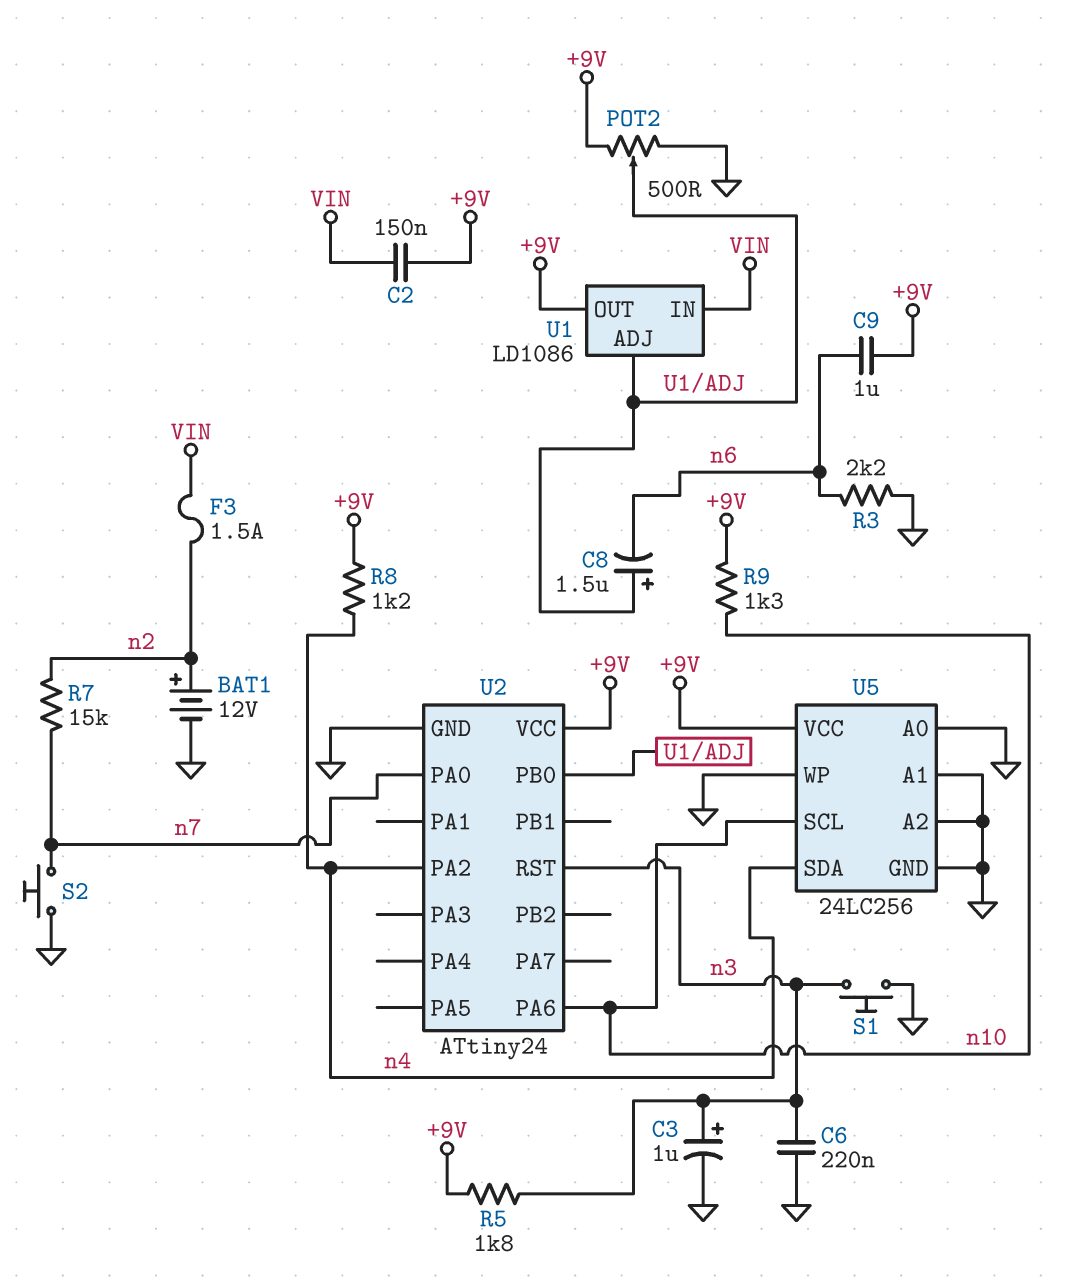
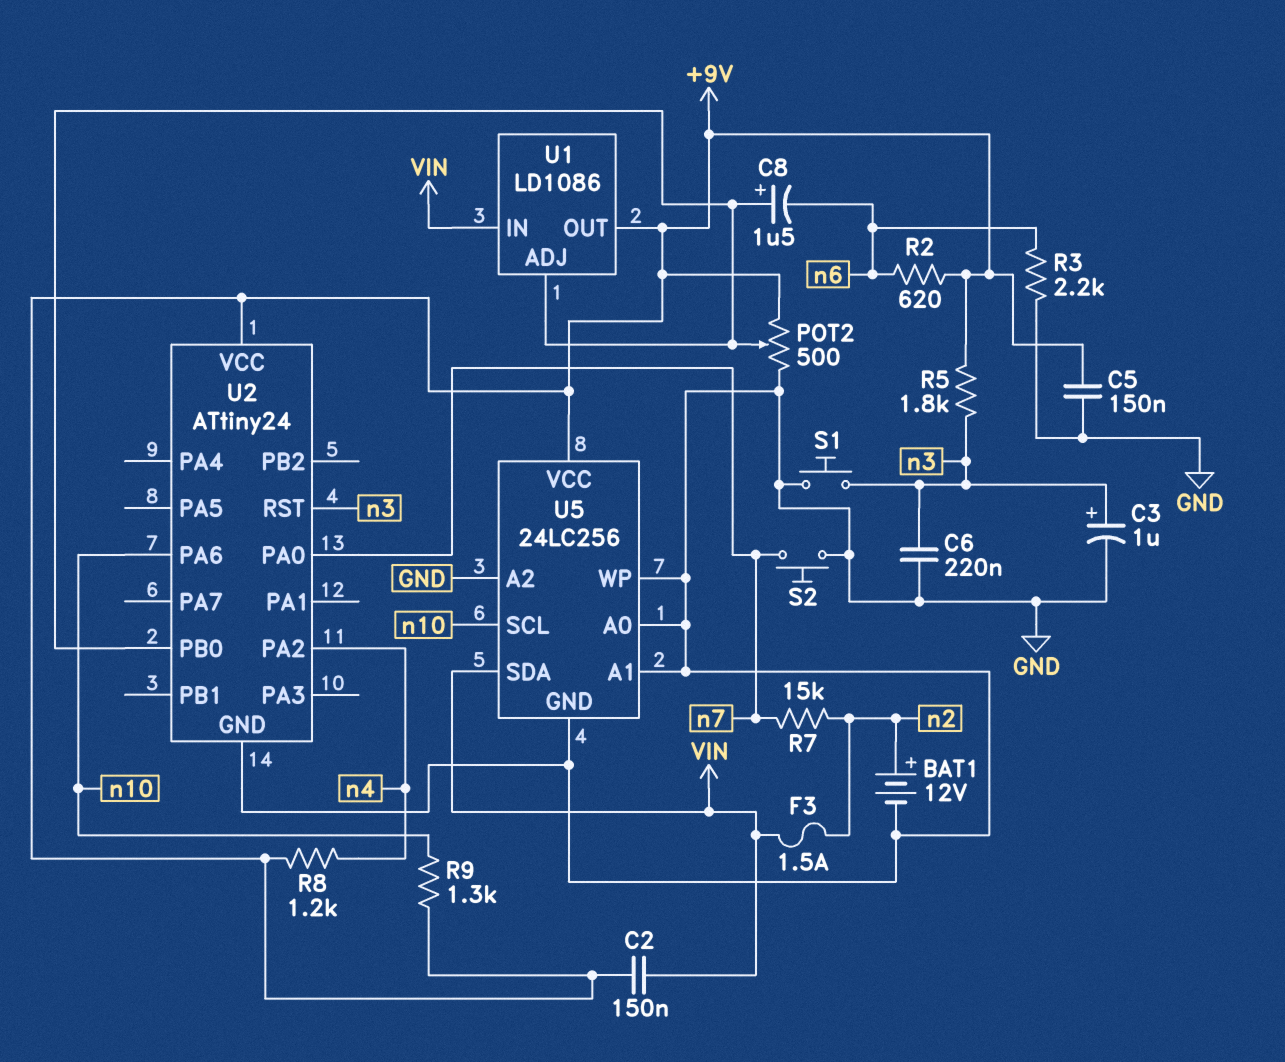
C5: none -> 150nF (+9V, GND)
C9: 1uF (+9V, n6) -> none
R2: none -> 620 (+9V, n6)
U5 pin SDA: n4 -> VIN

